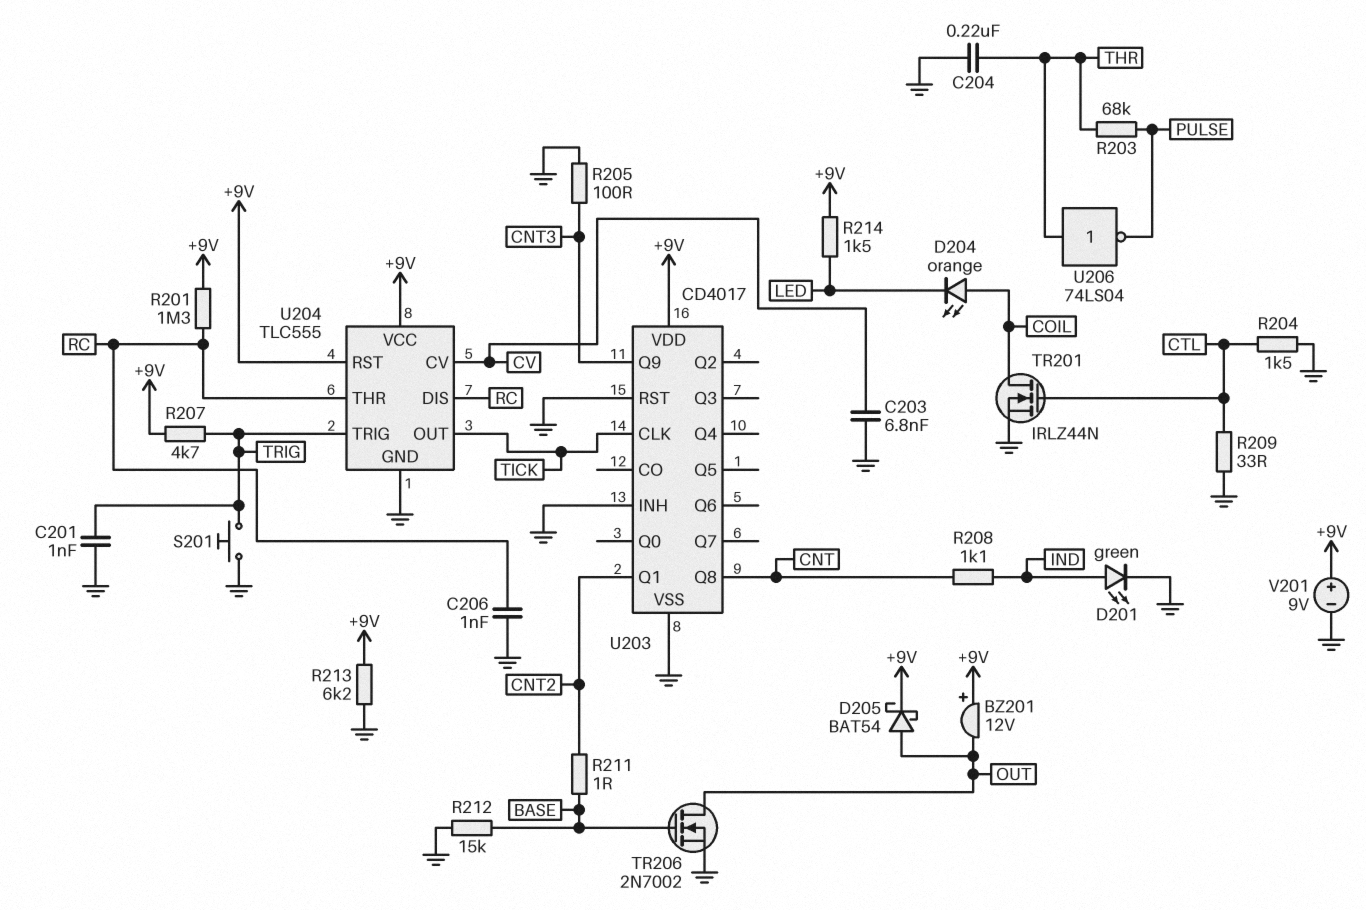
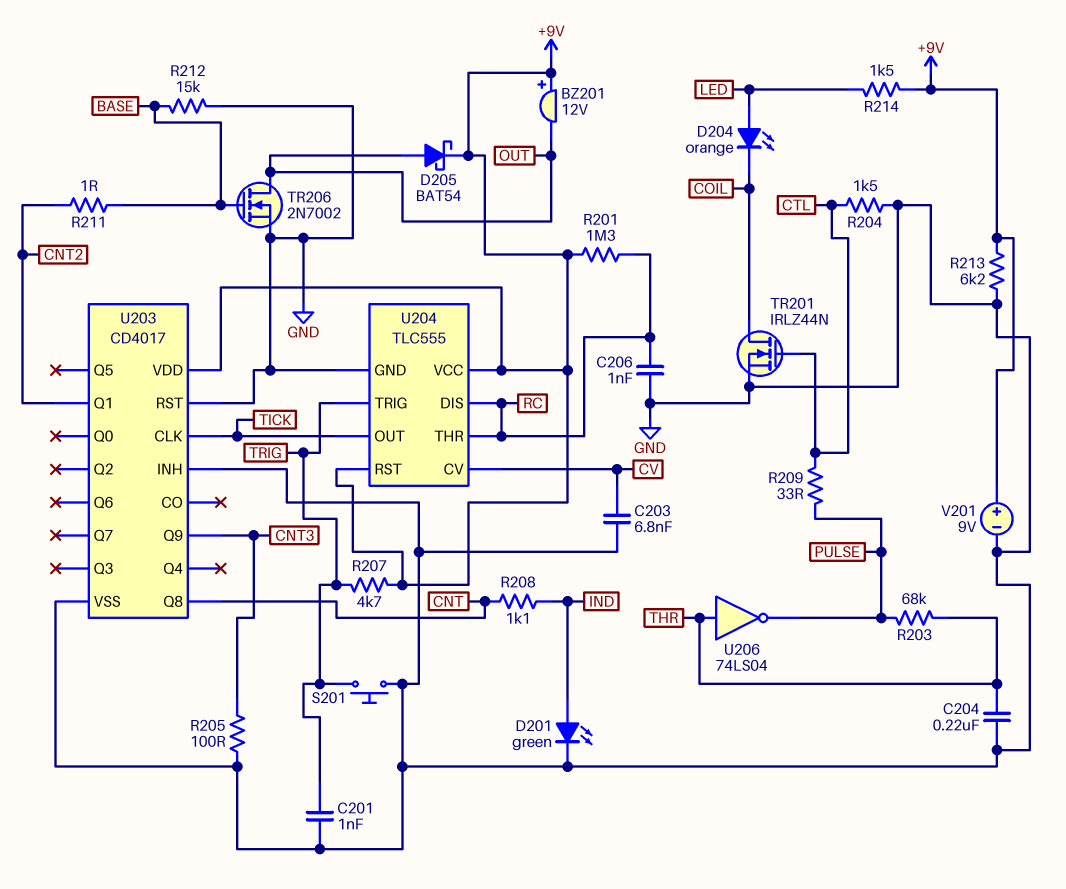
D204: LED orange (A COIL, K LED) -> LED orange (A LED, K COIL)
R209: 33 (CTL, GND) -> 33 (CTL, PULSE)

